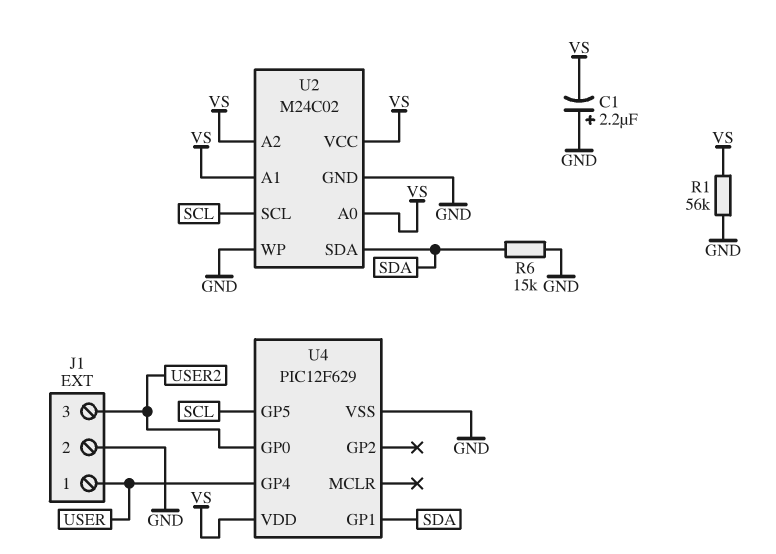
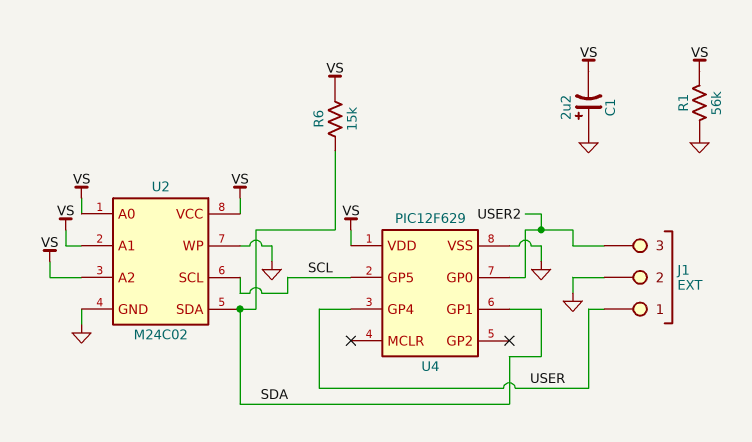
R6: 15k (GND, SDA) -> 15k (SDA, VS)

